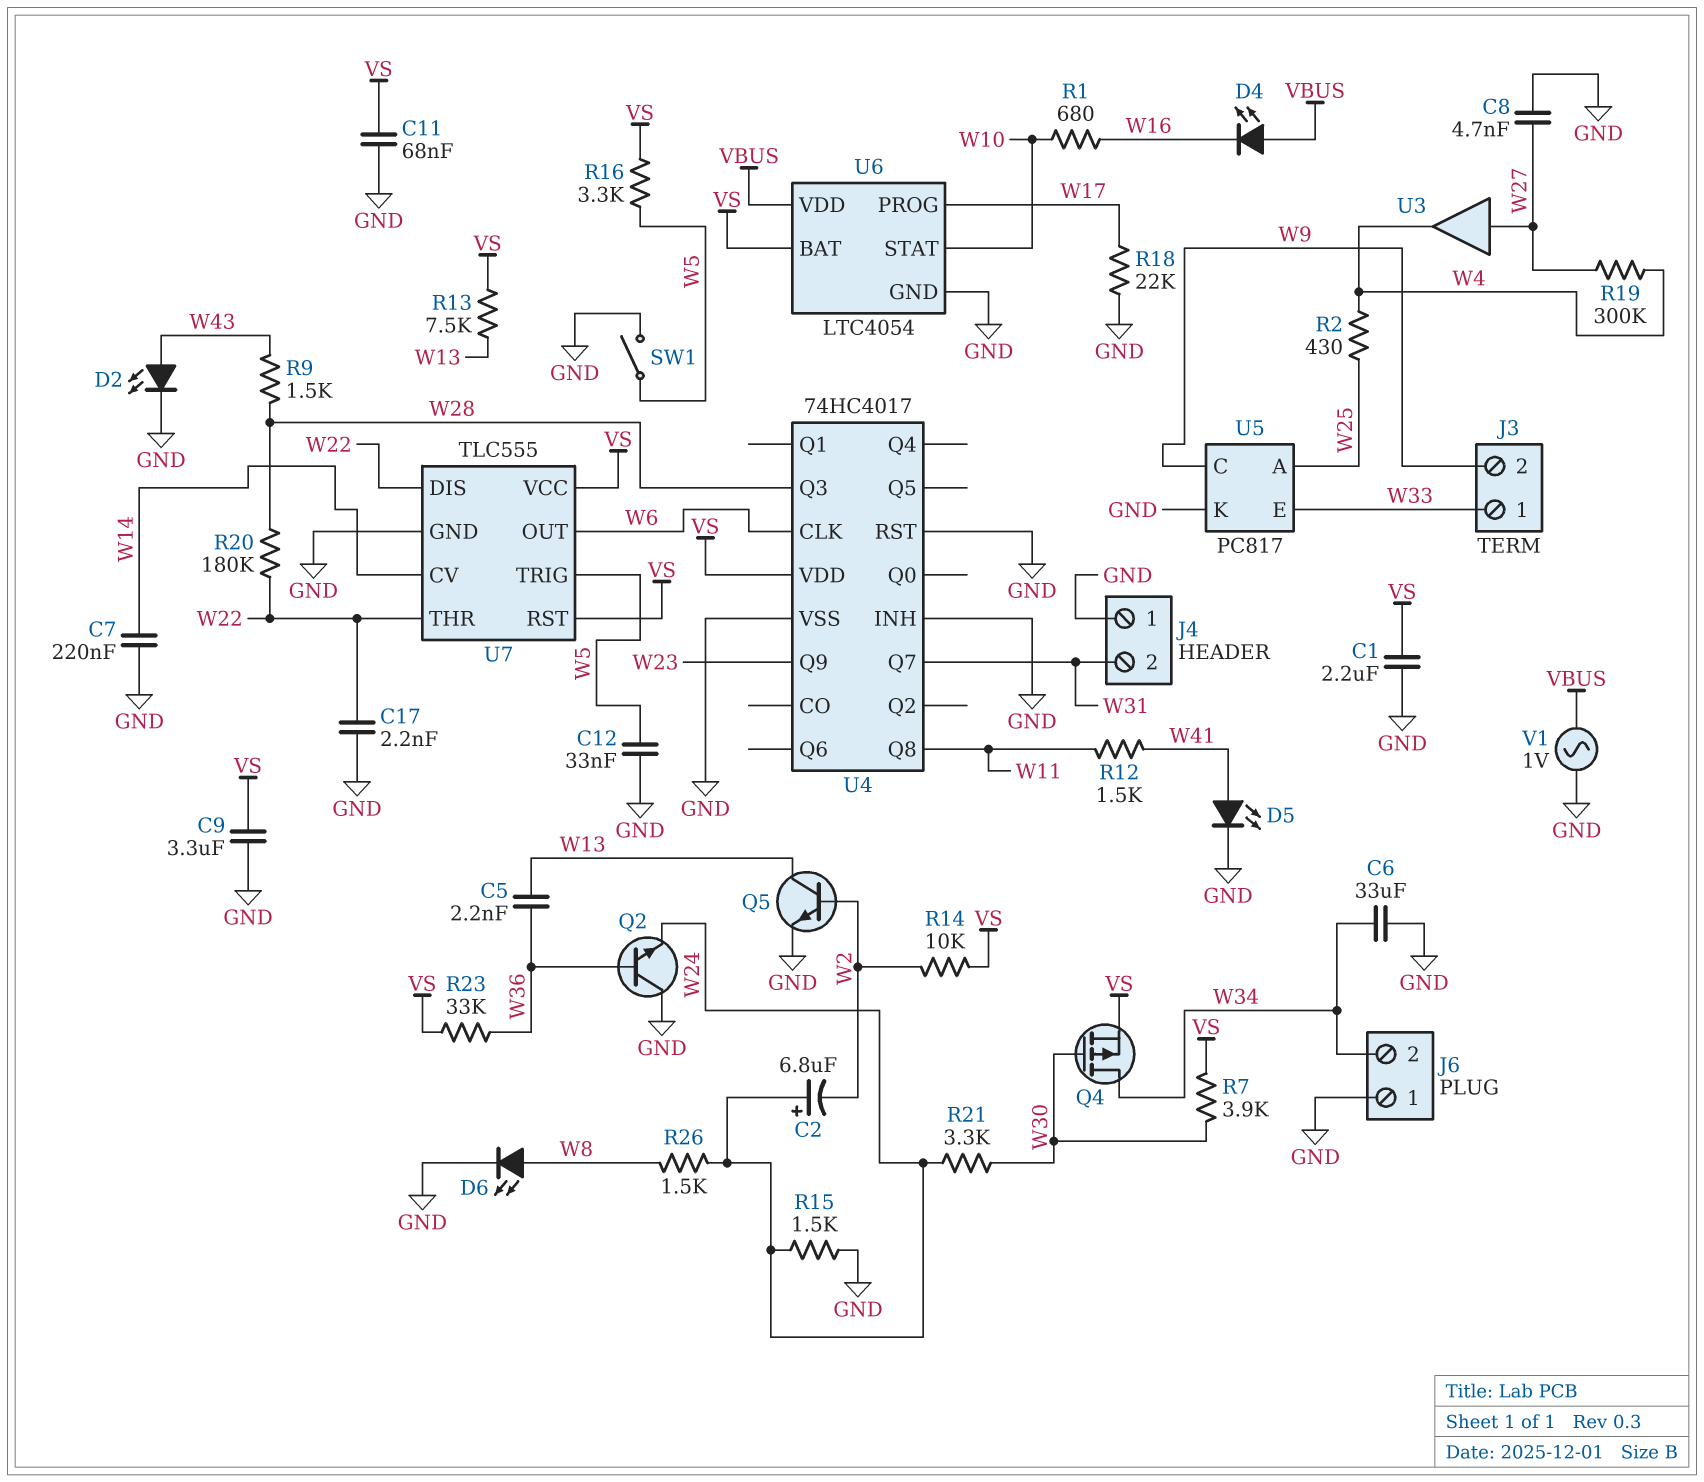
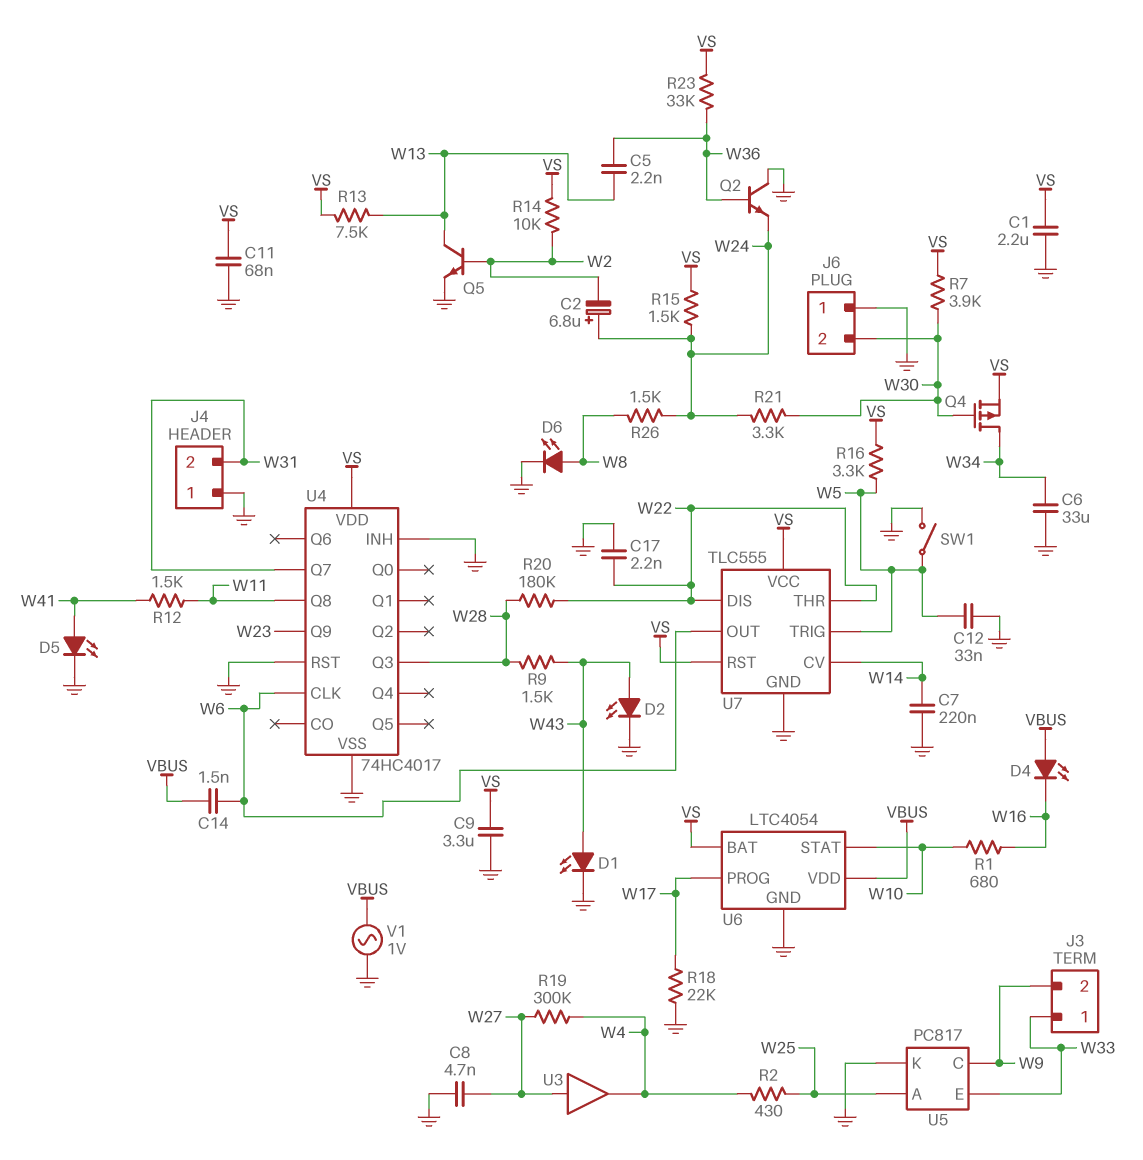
C14: none -> 1.5nF (VBUS, W6)
D1: none -> LED (A W43, K GND)
J6 pin 2: W34 -> W30
R15: 1.5k (GND, W24) -> 1.5k (VS, W24)

